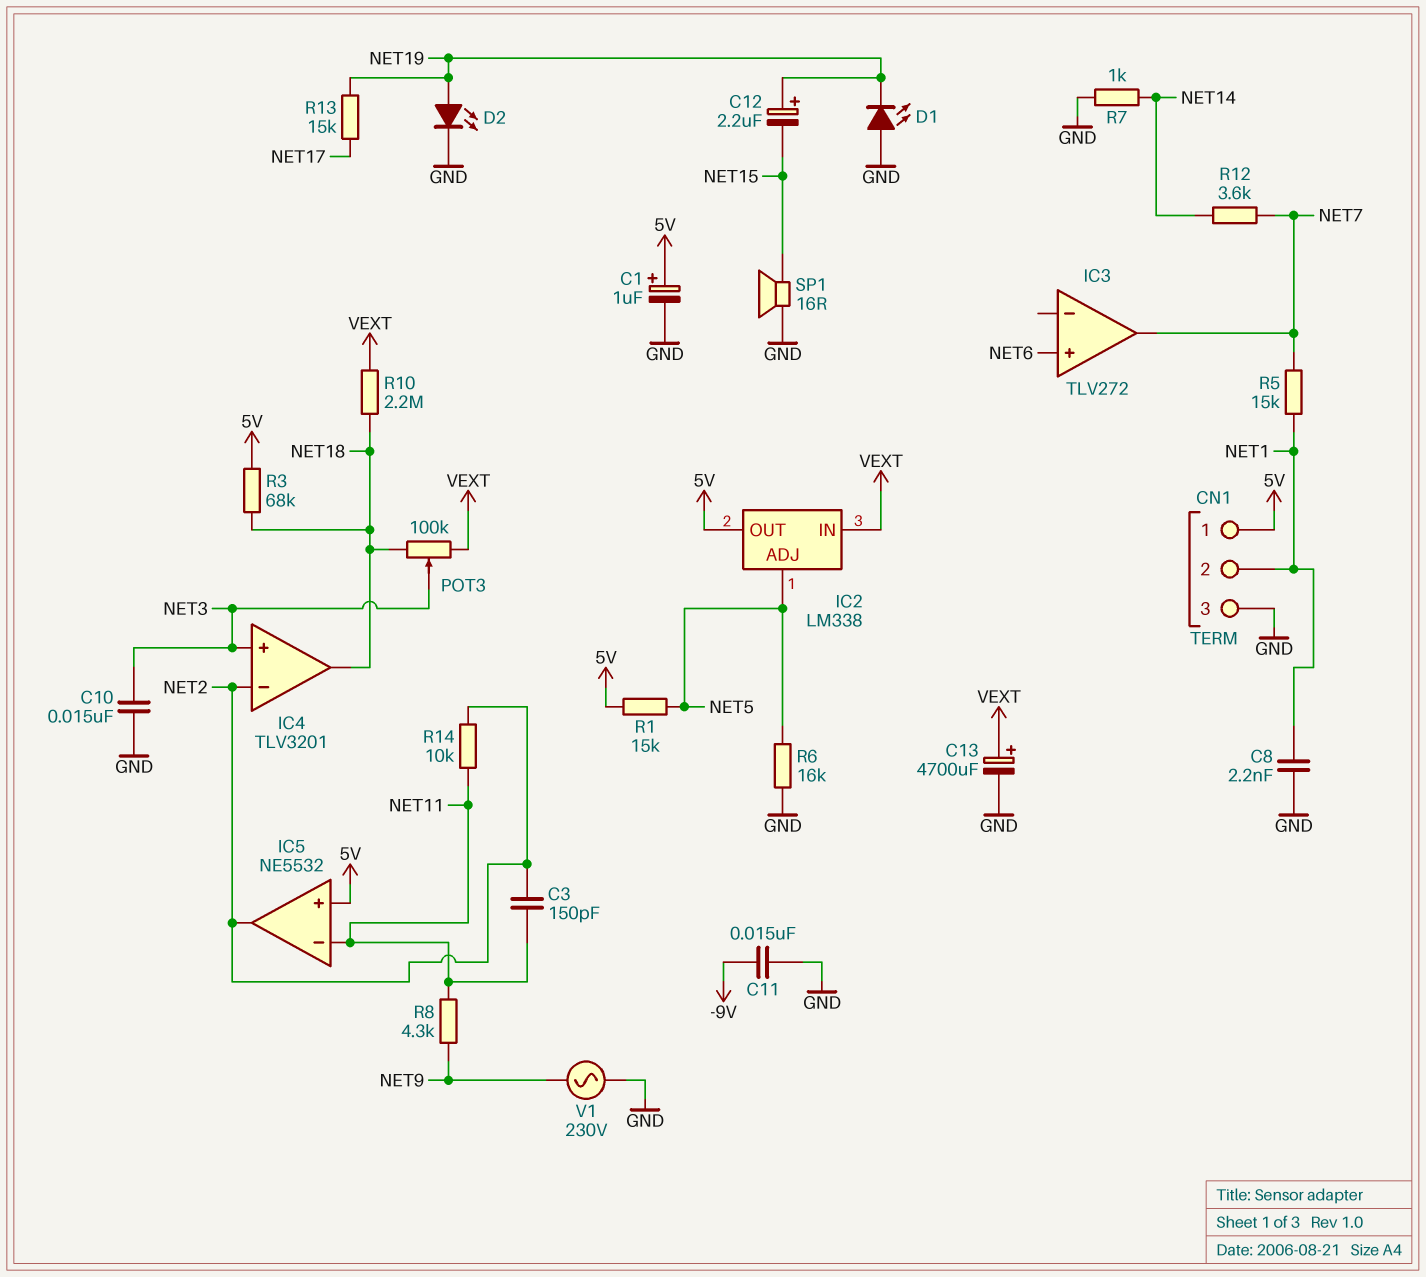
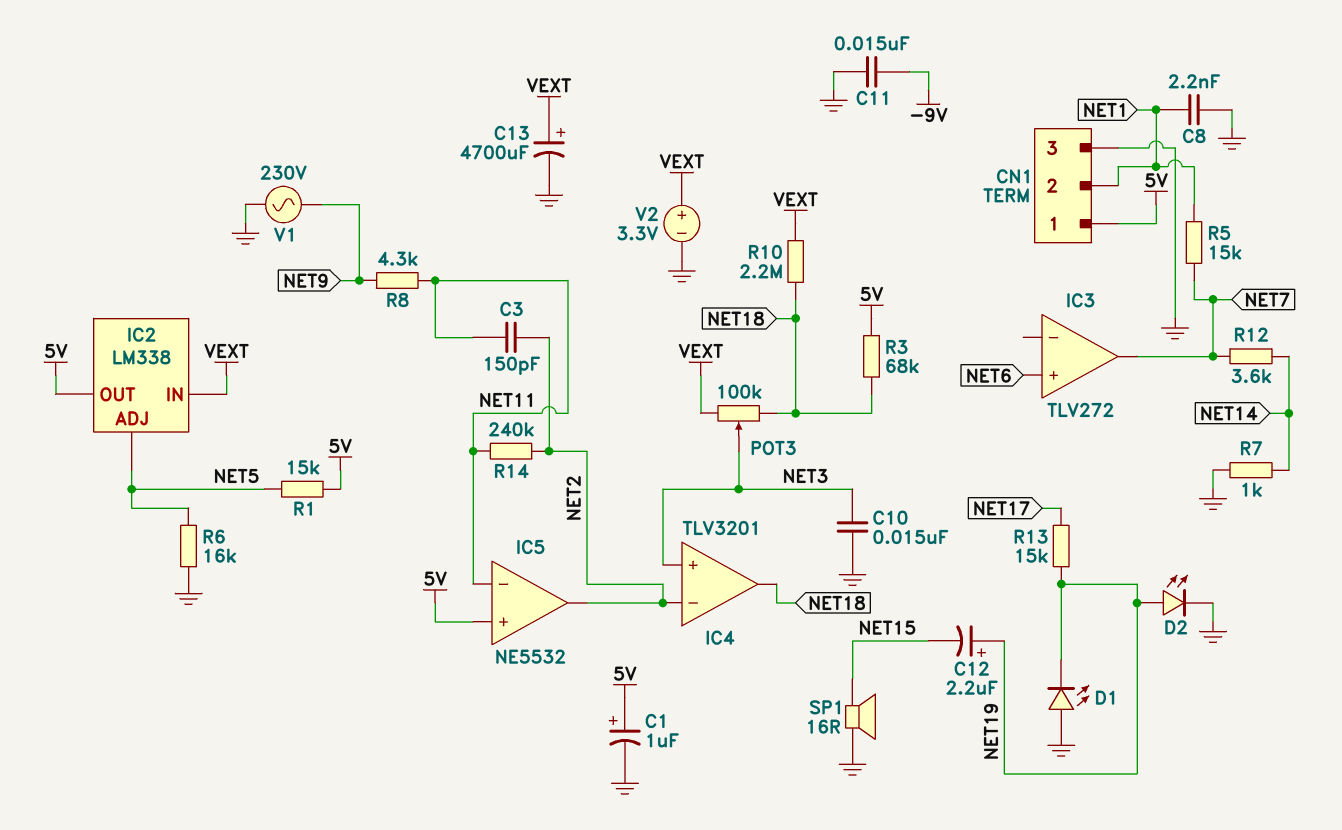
R14: 10k (NET2, NET11) -> 240k (NET2, NET11)
V2: none -> 3.3V (plus VEXT, minus GND)

